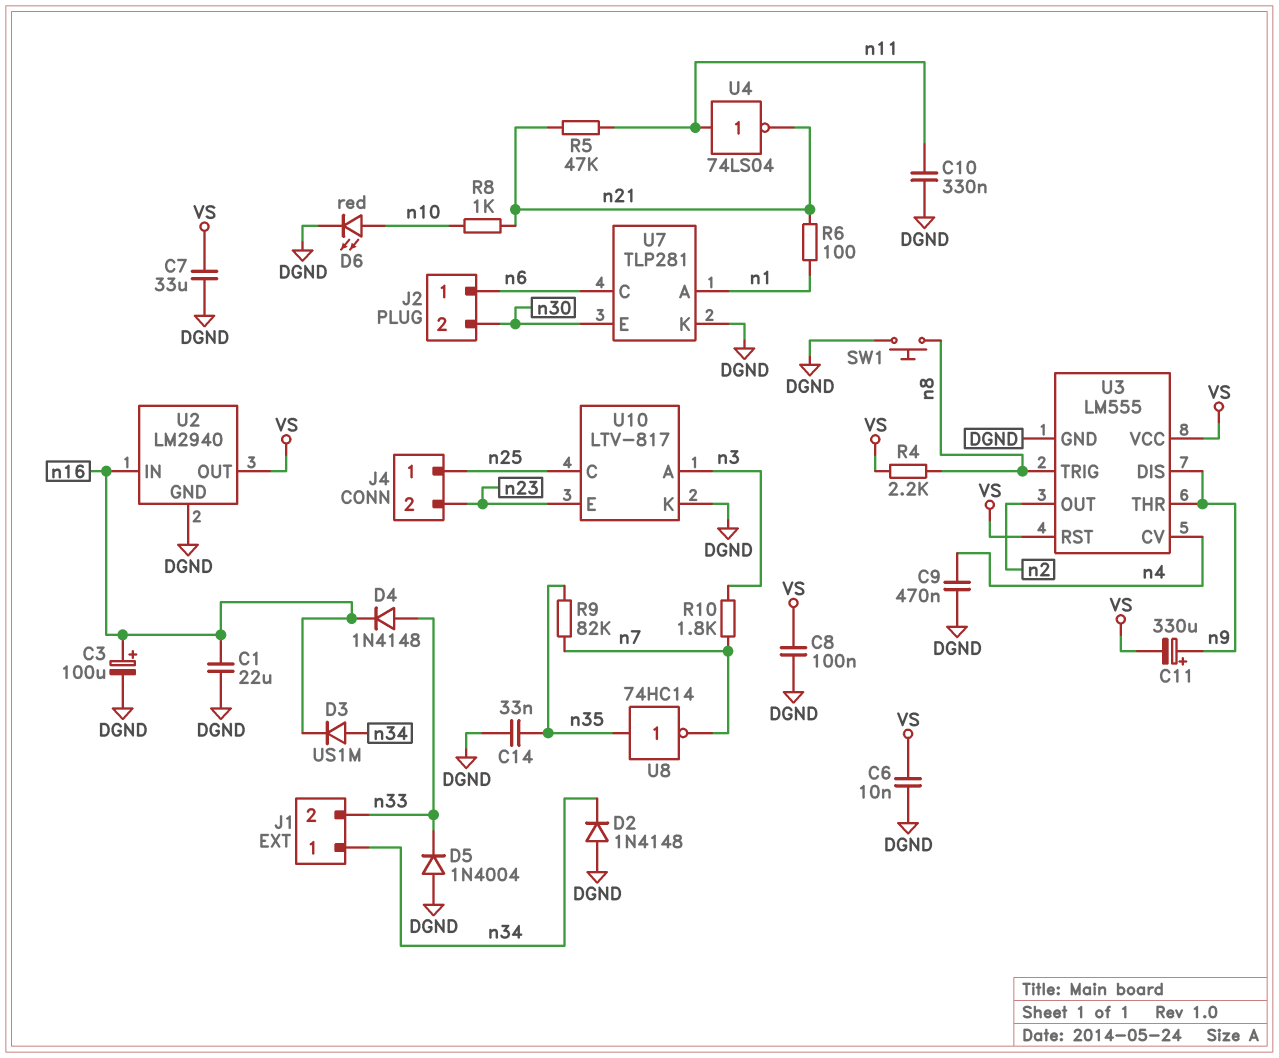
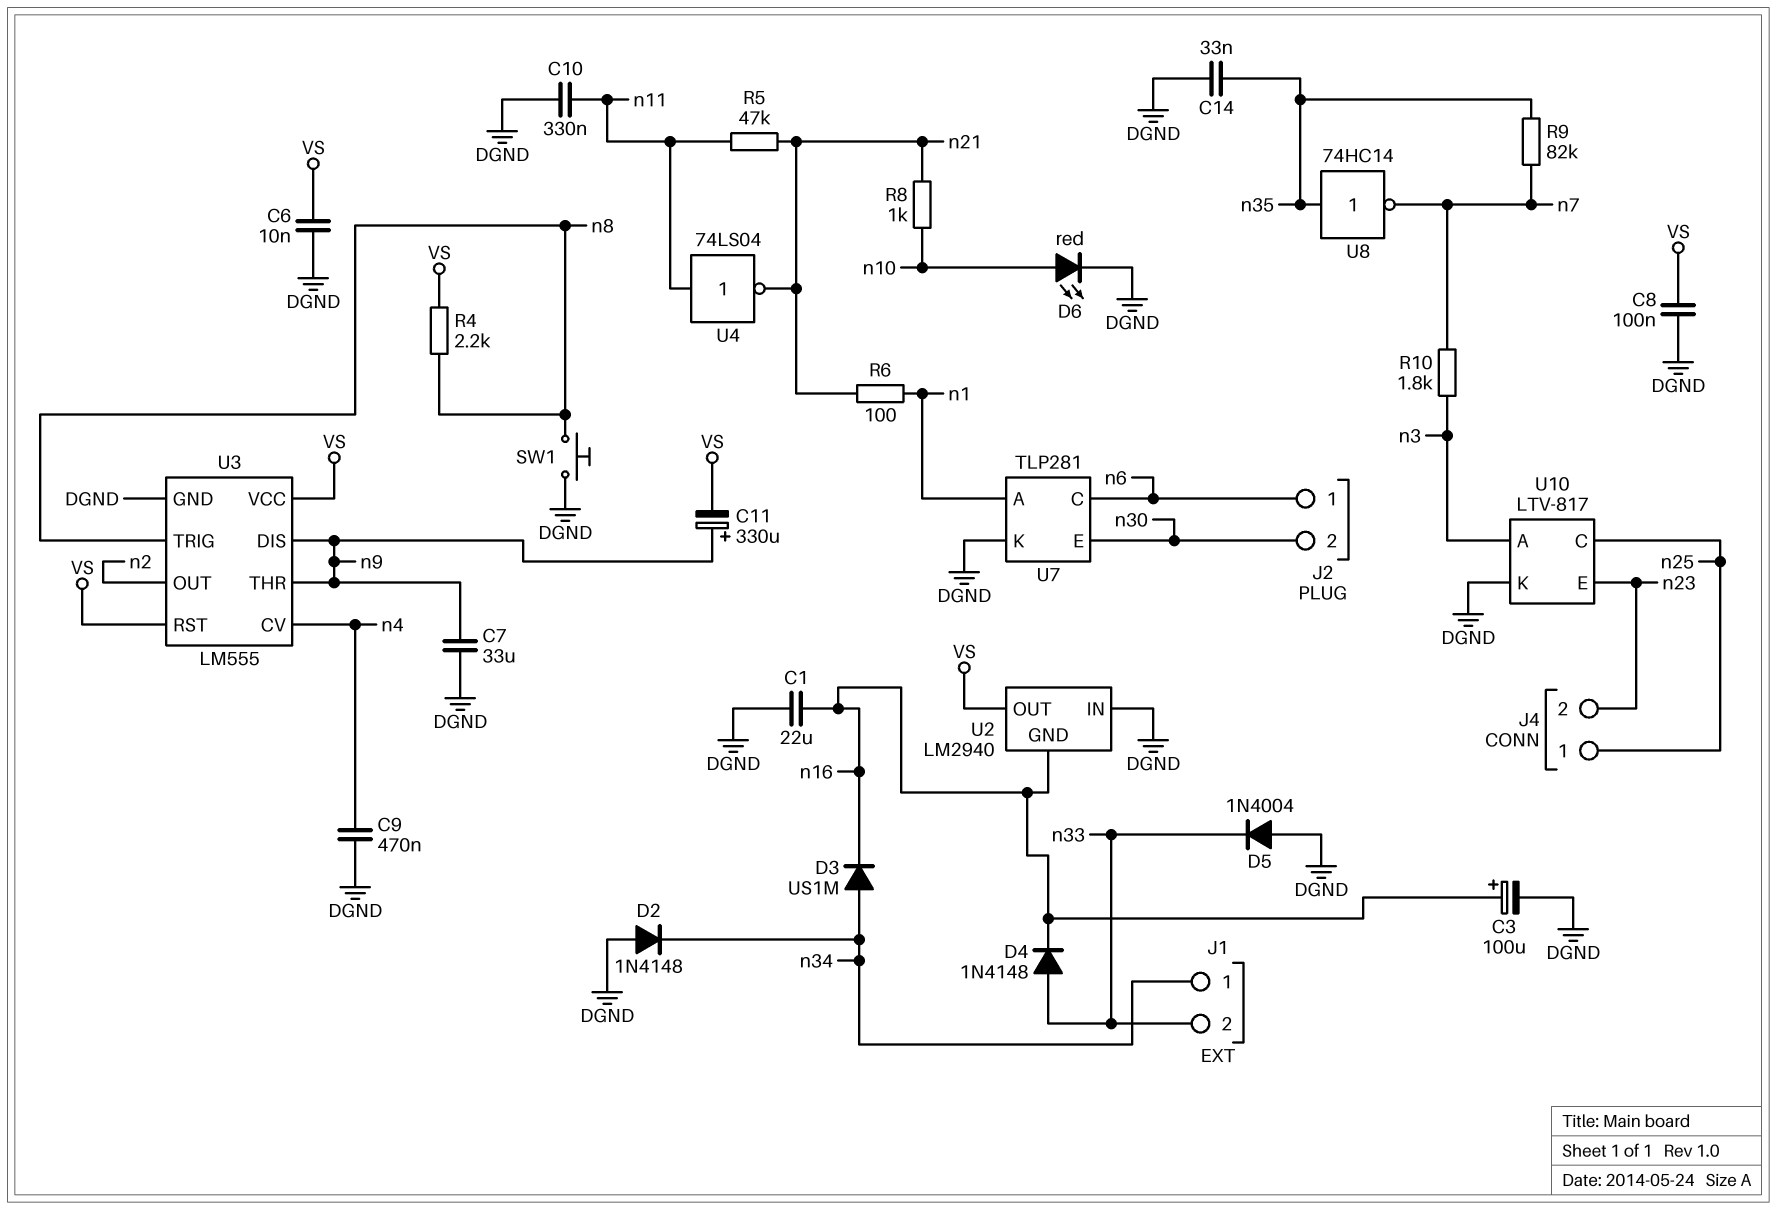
C7: 33uF (DGND, VS) -> 33uF (DGND, n9)
U2 pin GND: DGND -> n16
U2 pin IN: n16 -> DGND

